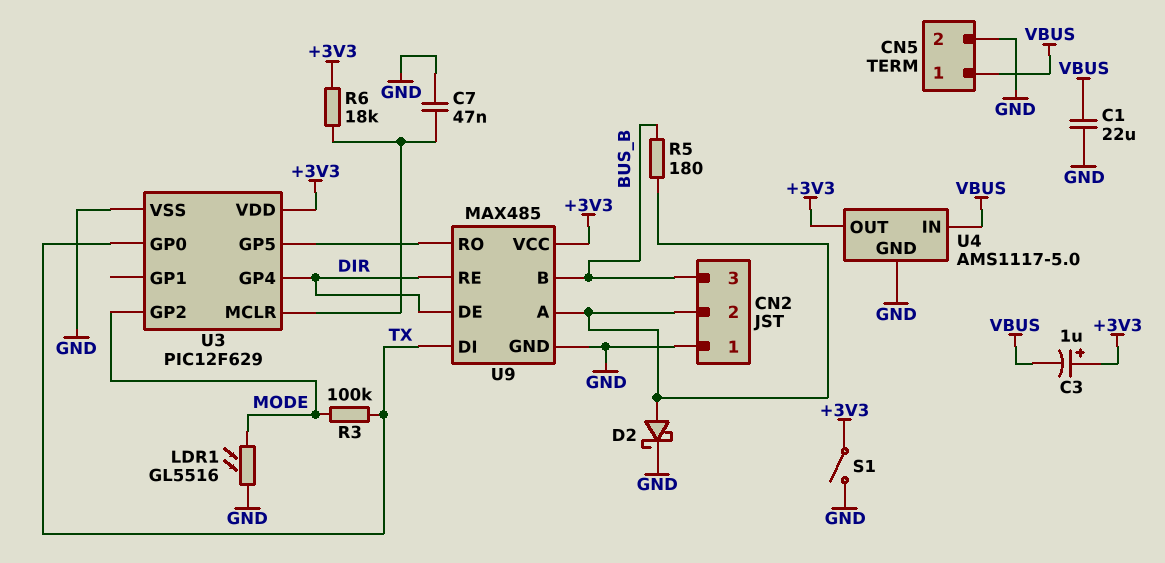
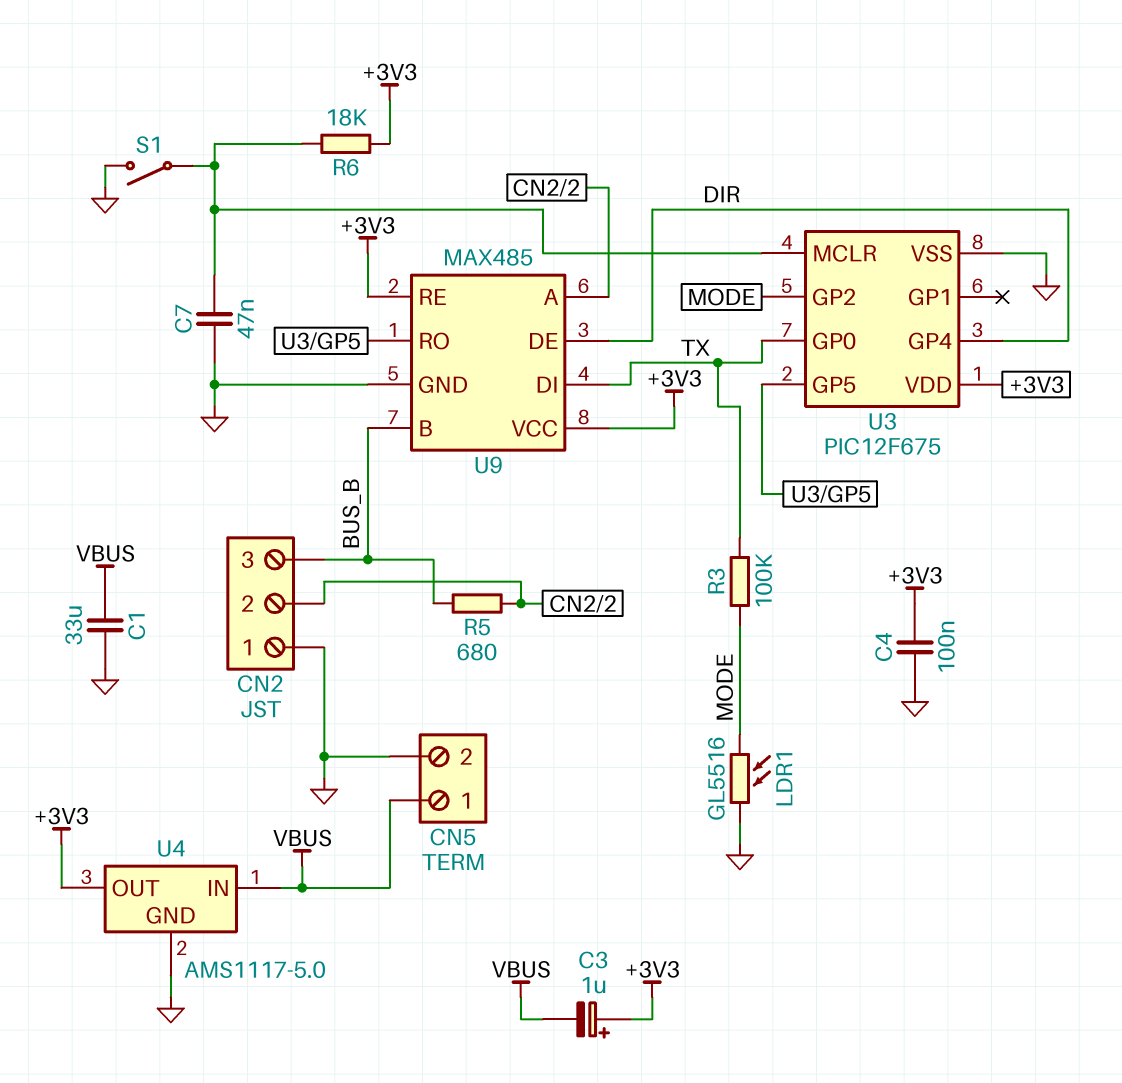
C1: 22uF (GND, VBUS) -> 33uF (GND, VBUS)
C4: none -> 100nF (+3V3, GND)
D2: schottky (A CN2/2, K GND) -> none
R5: 180 (BUS_B, CN2/2) -> 680 (BUS_B, CN2/2)
S1: switch (+3V3, GND) -> switch (GND, U3/MCLR)
U3: PIC12F629 -> PIC12F675
U9 pin RE: DIR -> +3V3

